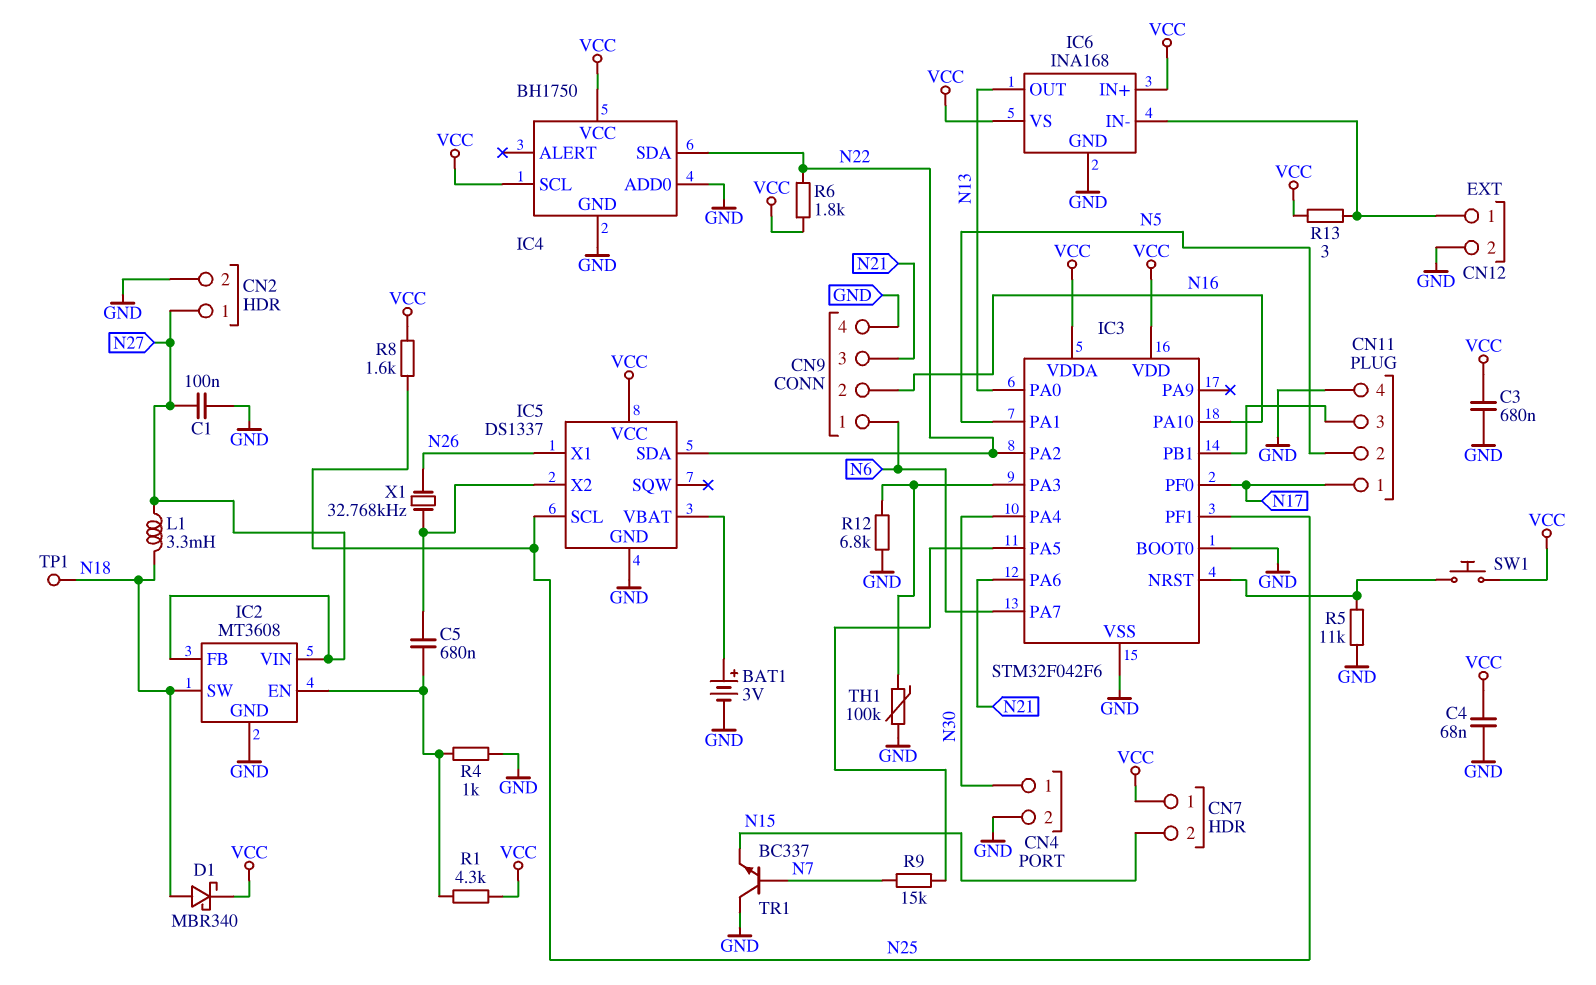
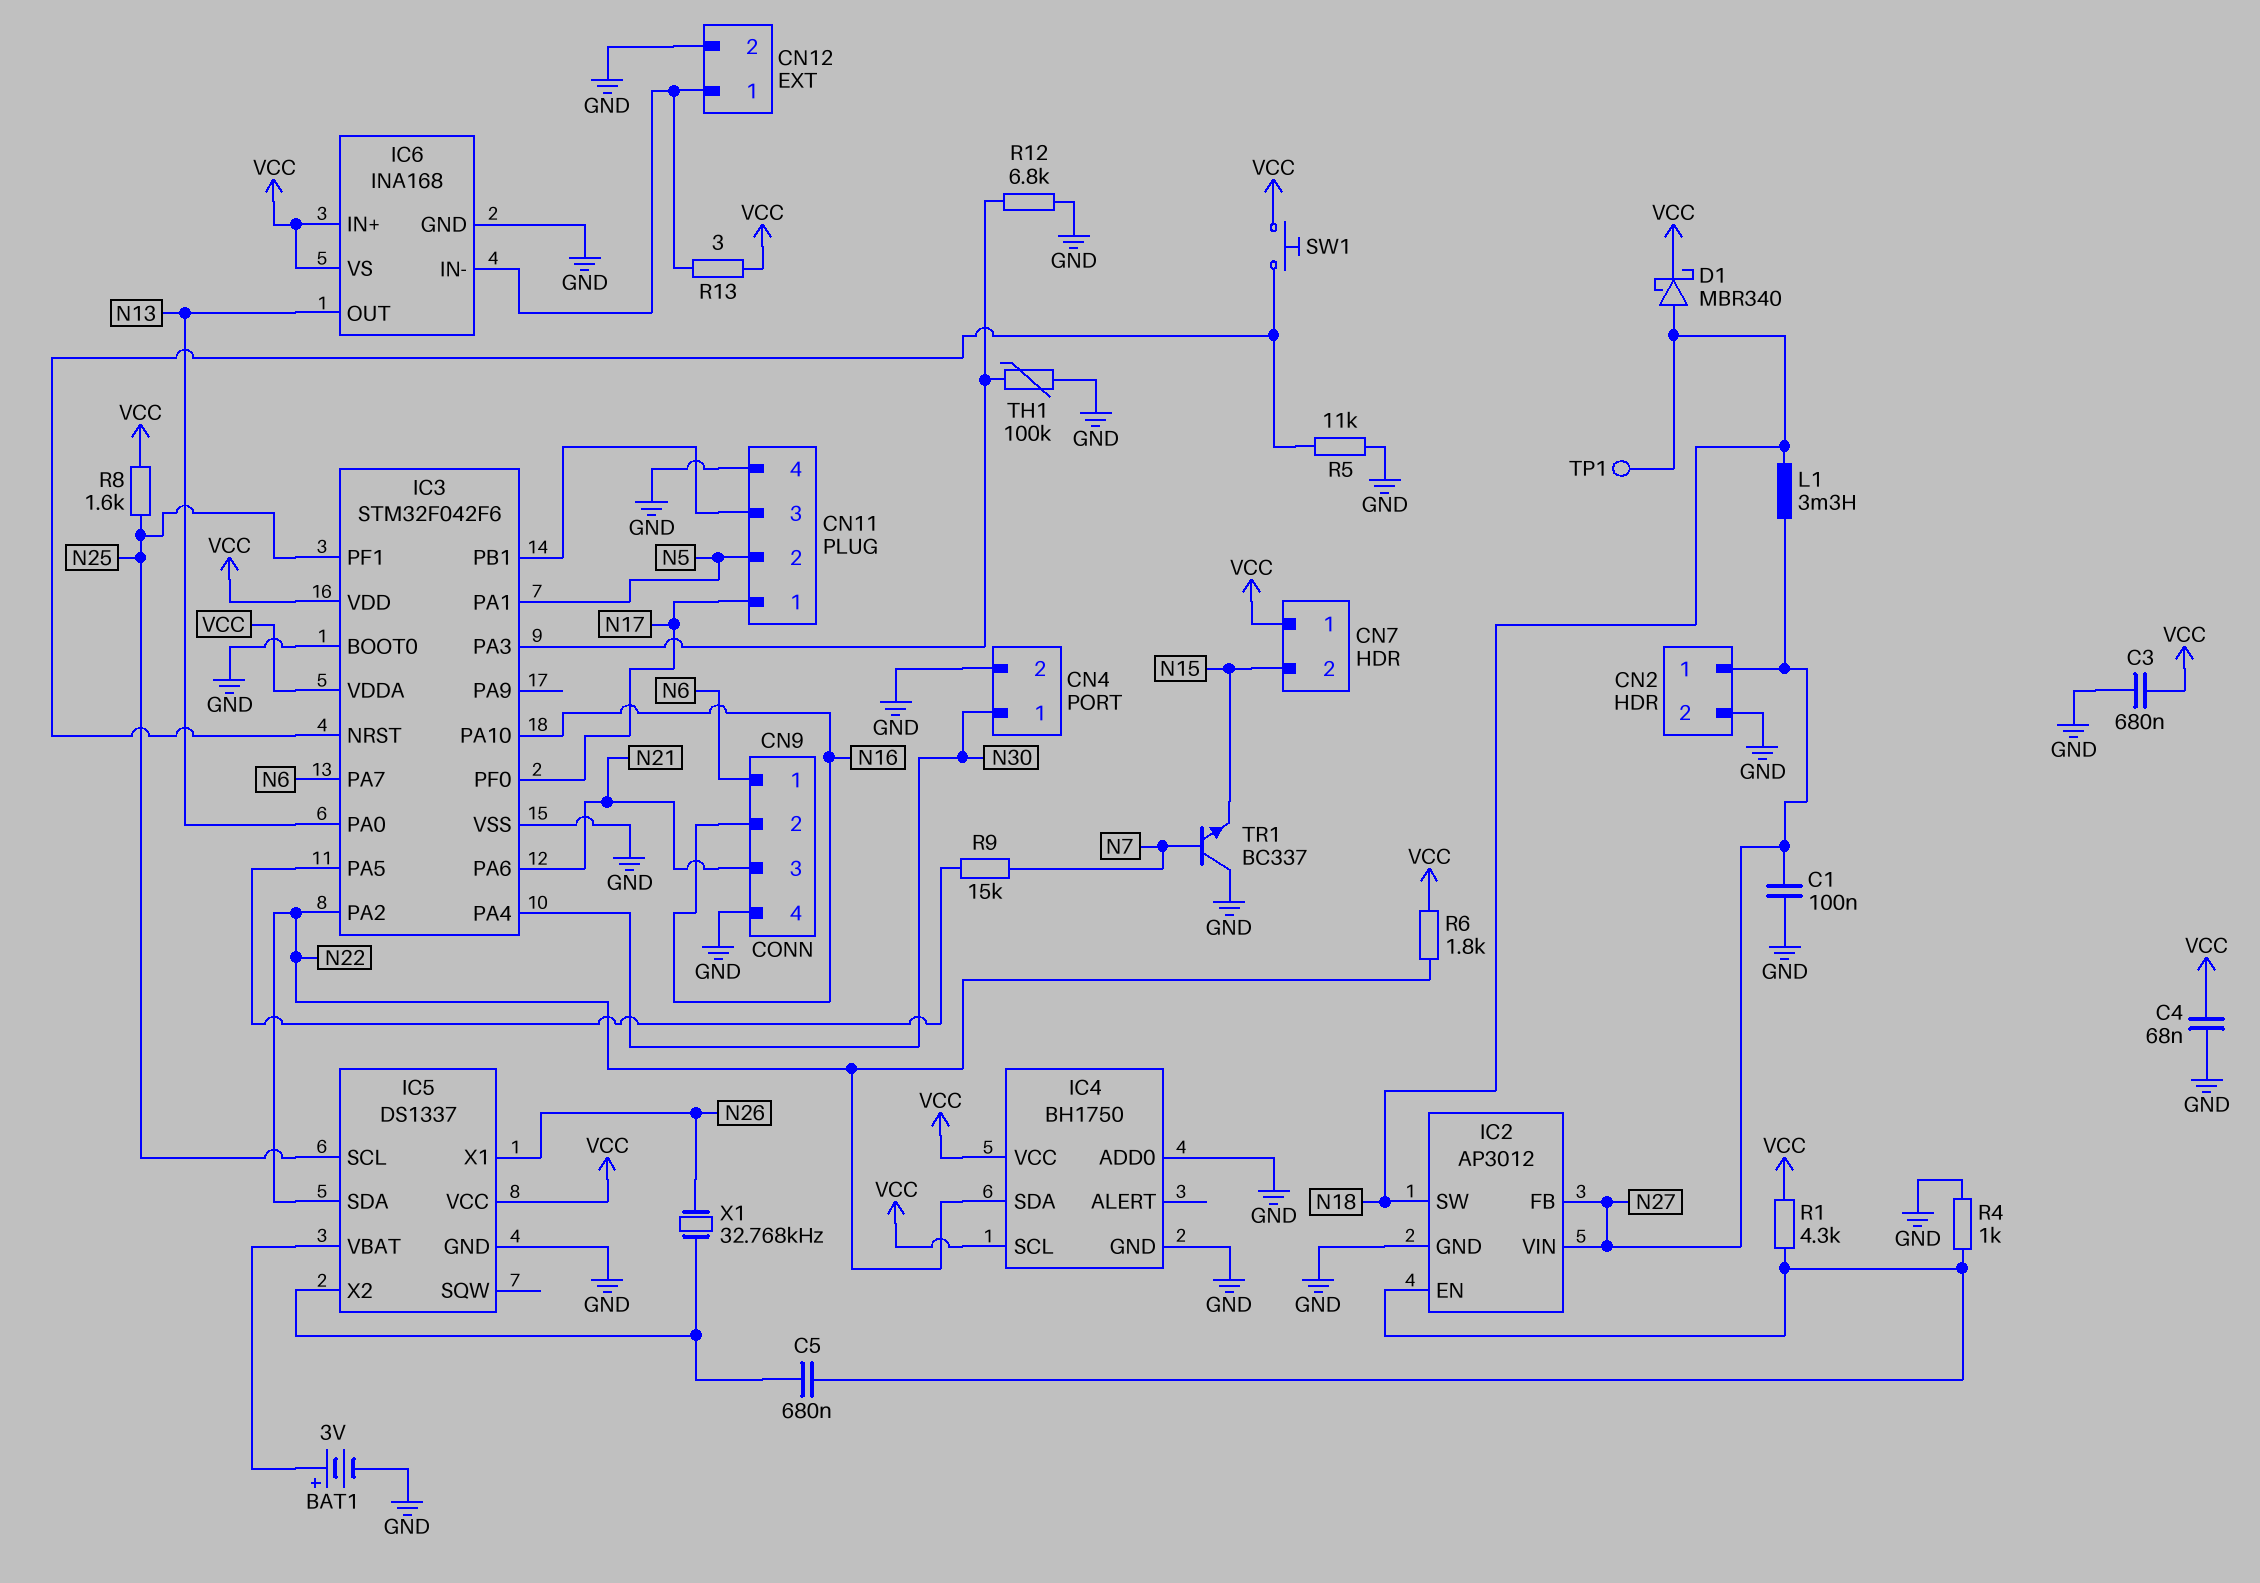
IC2: MT3608 -> AP3012

